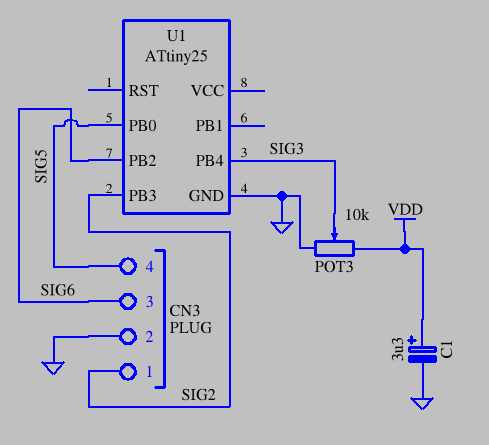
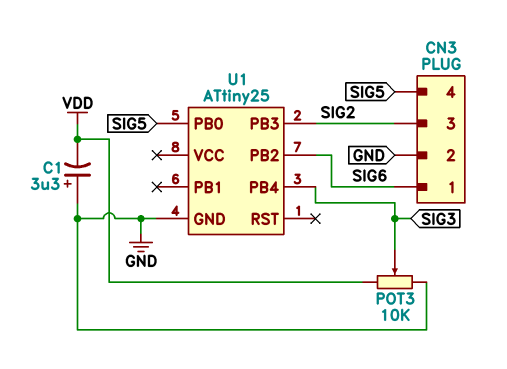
C1: 3.3uF (plus VDD, minus GND) -> 3.3uF (plus GND, minus VDD)
CN3 pin 1: SIG2 -> SIG6
CN3 pin 3: SIG6 -> SIG2

